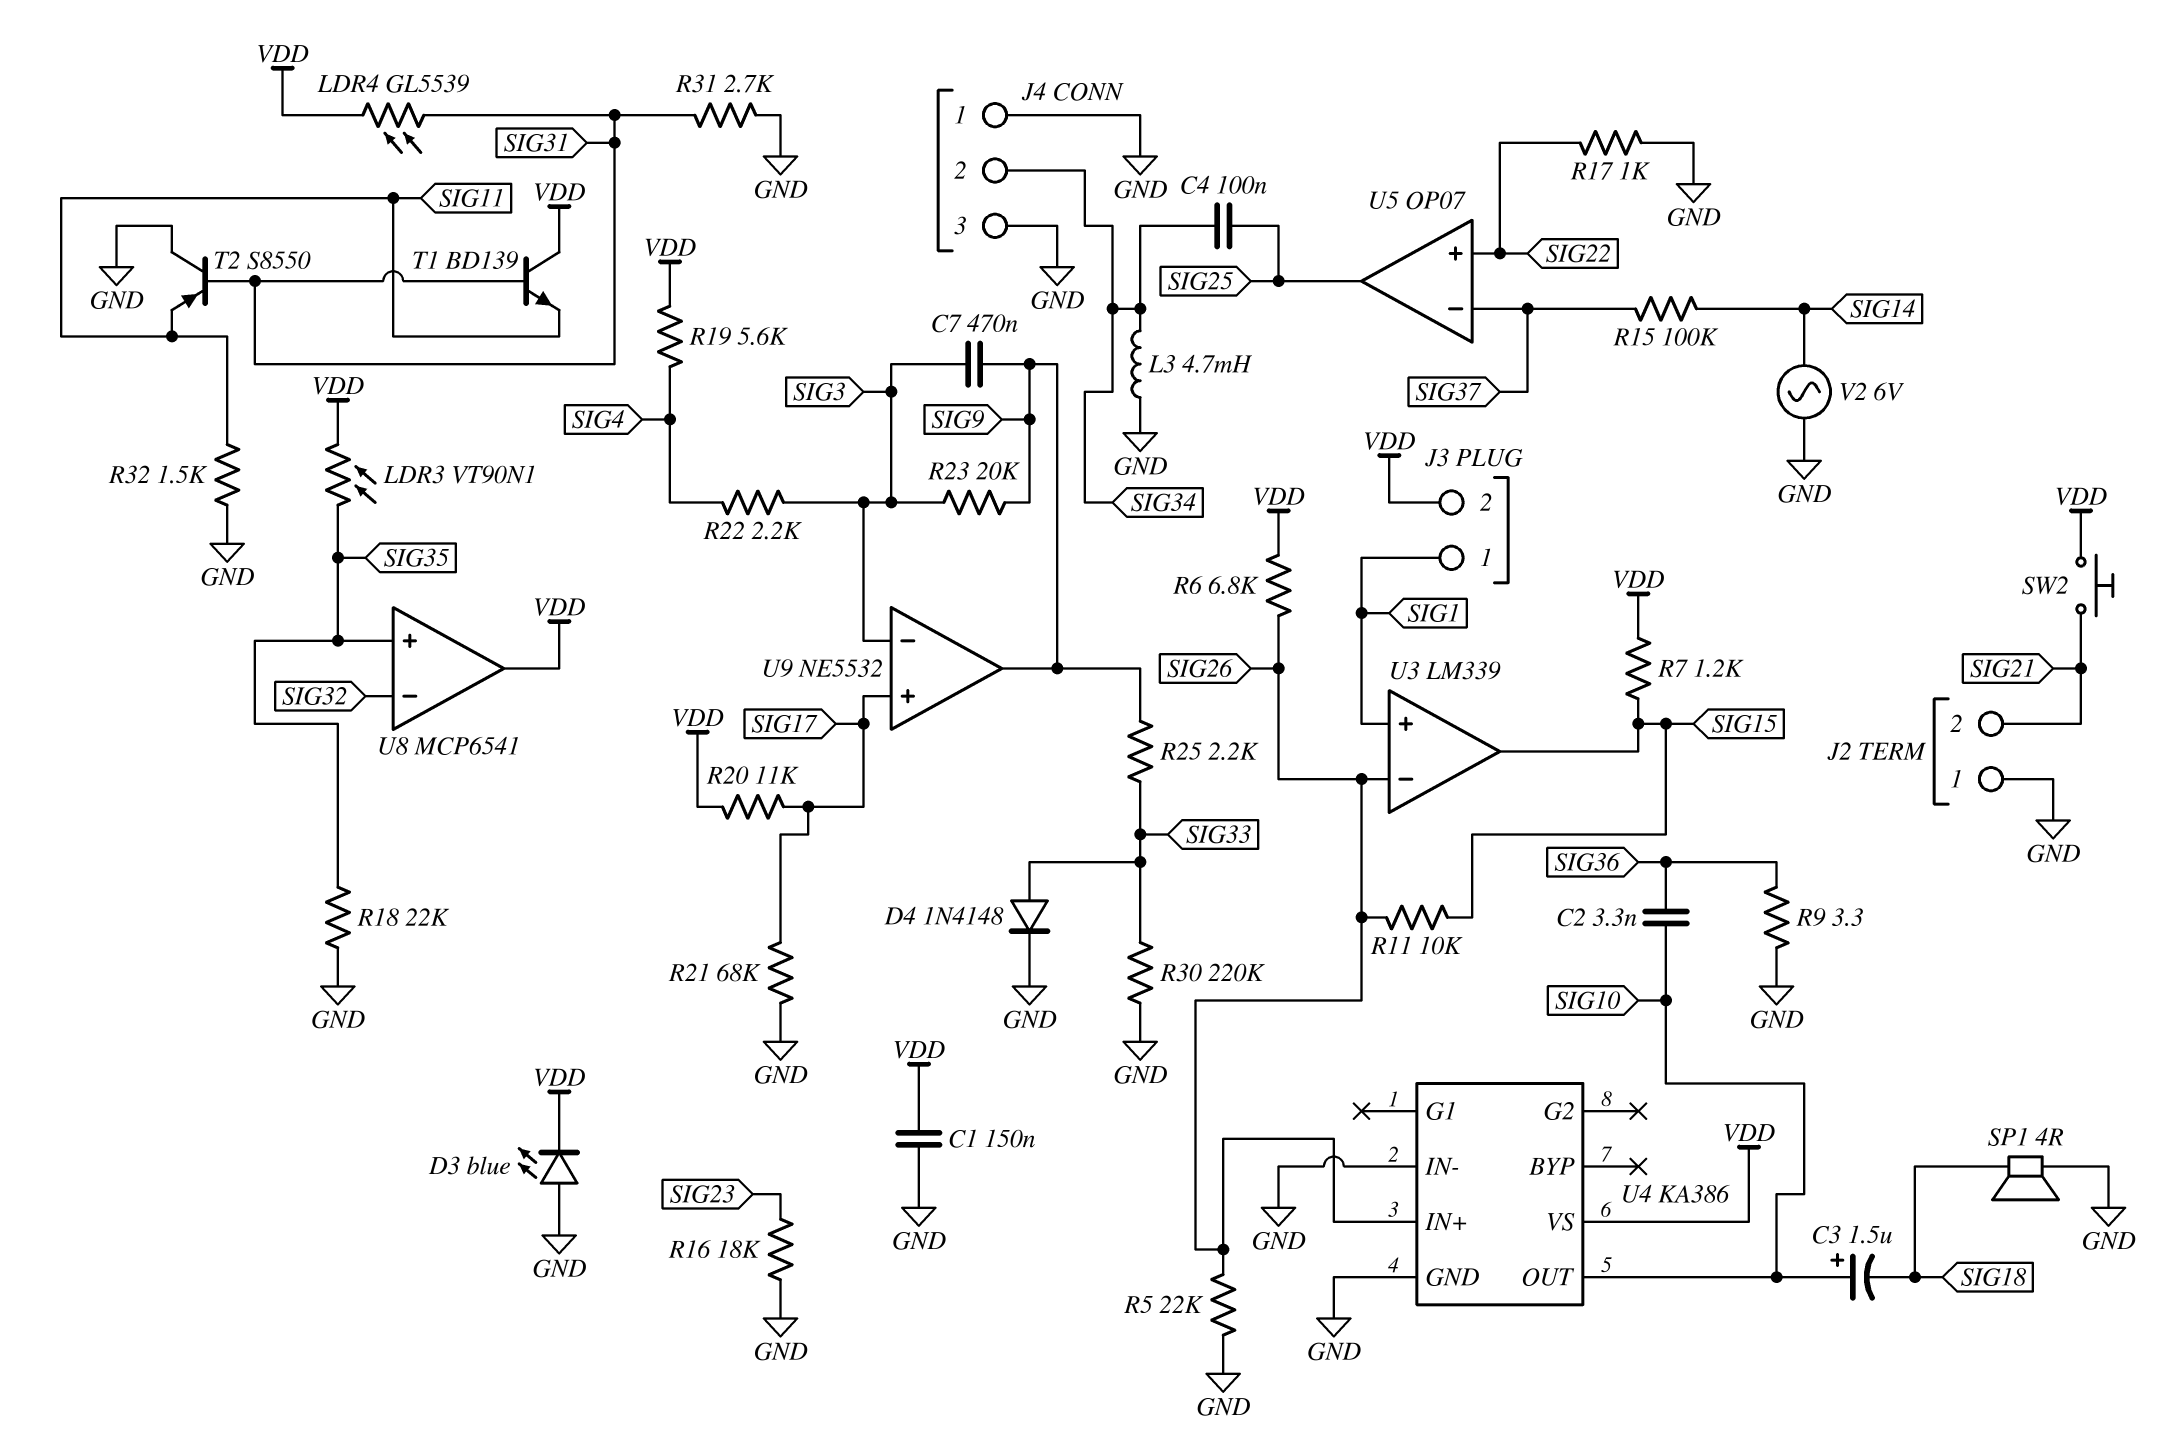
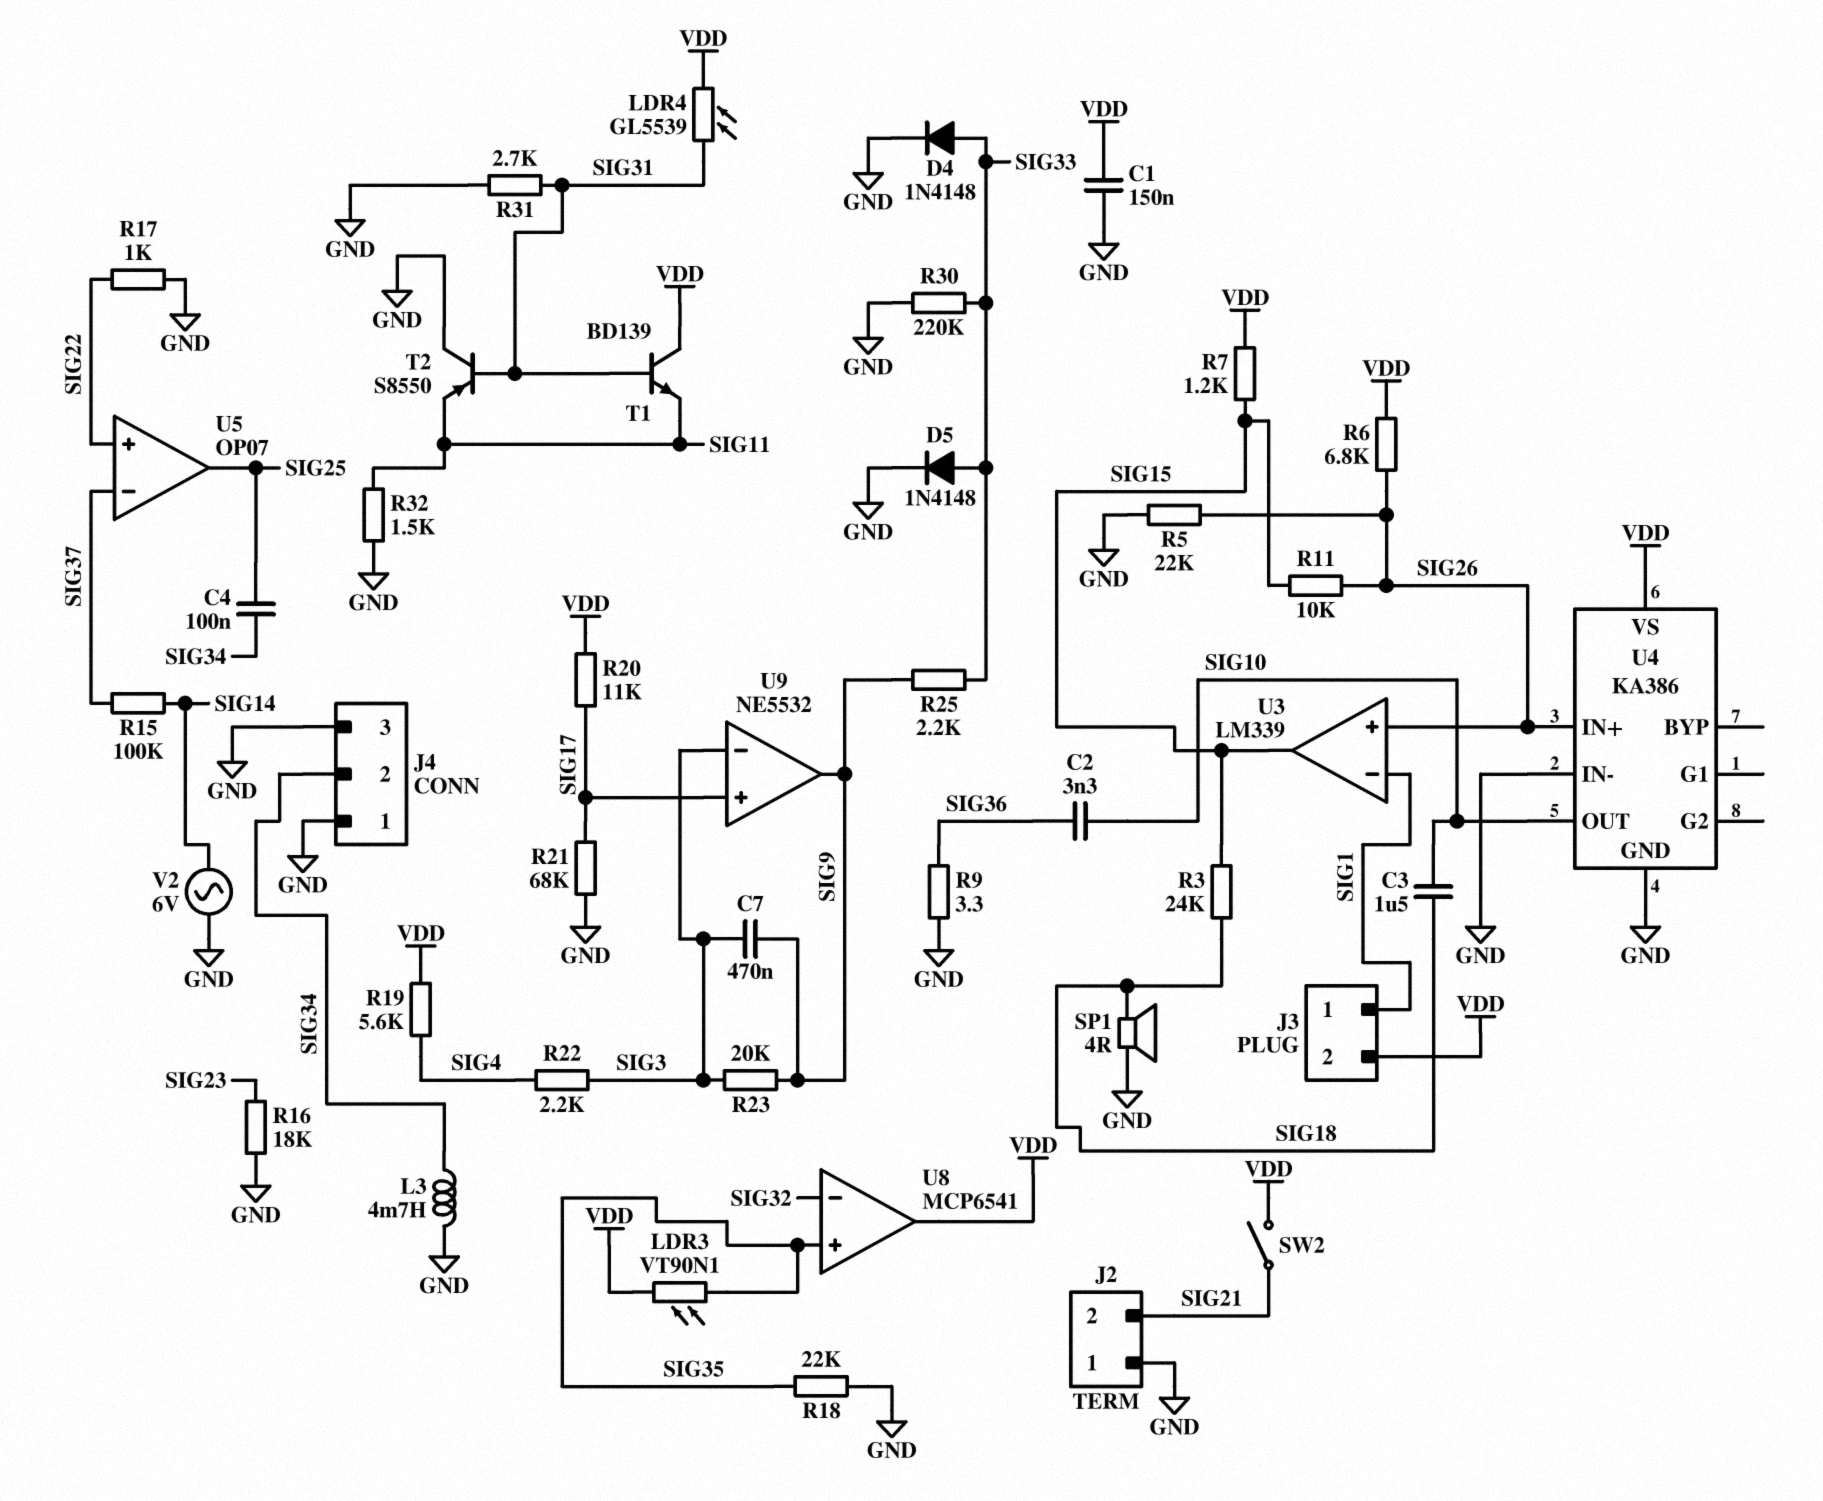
C3: 1.5uF (plus SIG10, minus SIG18) -> 1.5uF (SIG10, SIG18)
D3: LED blue (A GND, K VDD) -> none
D5: none -> diode 1N4148 (A SIG33, K GND)
R3: none -> 24k (SIG15, SIG18)
SW2: button (SIG21, VDD) -> switch (SIG21, VDD)
U3 pin in+: SIG1 -> SIG26
U3 pin in-: SIG26 -> SIG1

